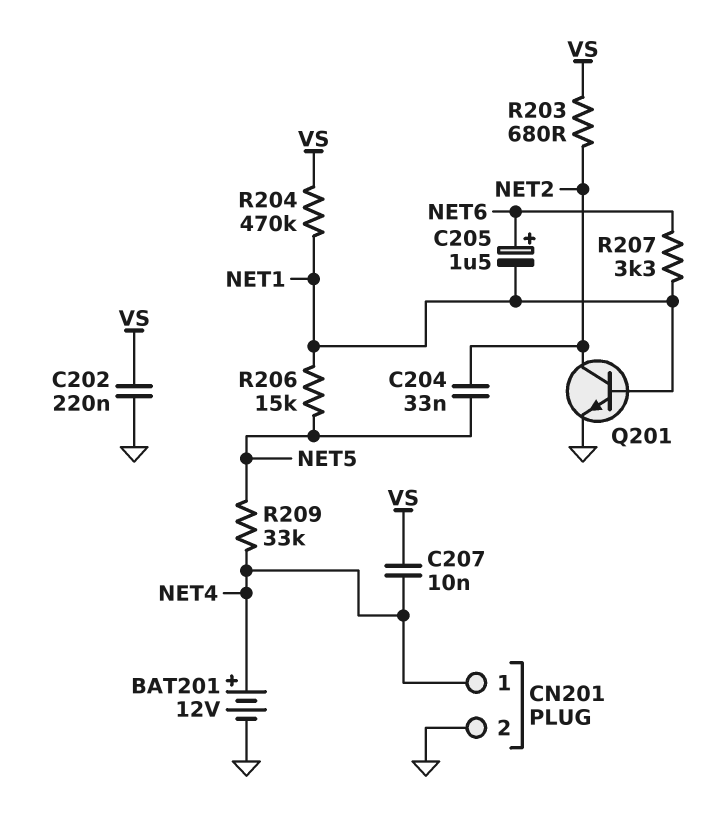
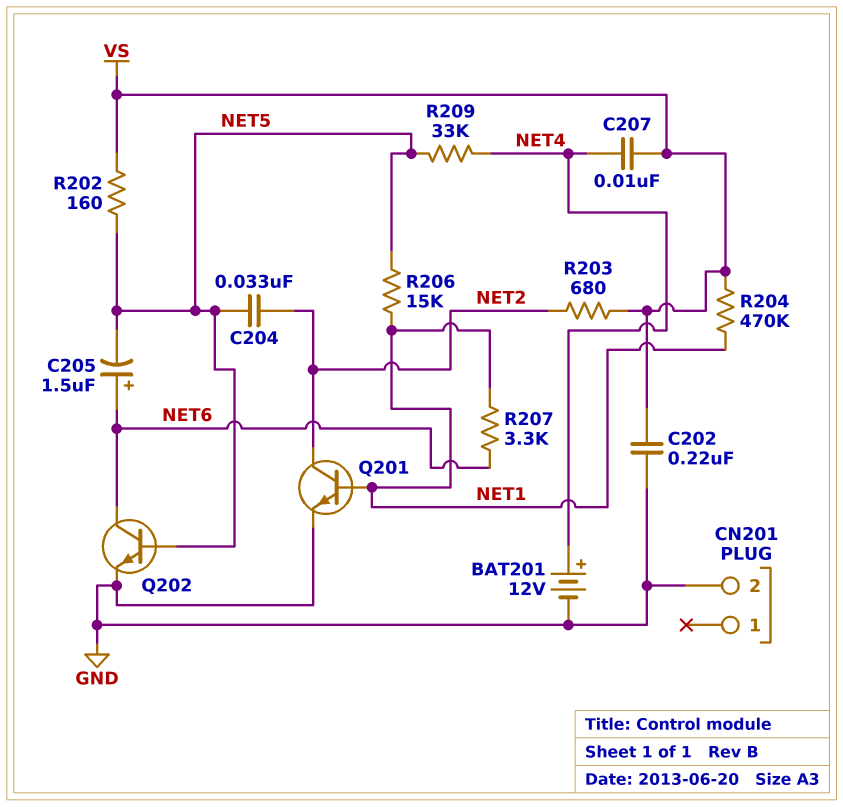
C205: 1.5uF (plus NET6, minus NET1) -> 1.5uF (plus NET6, minus NET5)
CN201 pin 1: NET4 -> none
Q202: none -> NPN (B NET5, C NET6, E GND)
R202: none -> 160 (NET5, VS)

